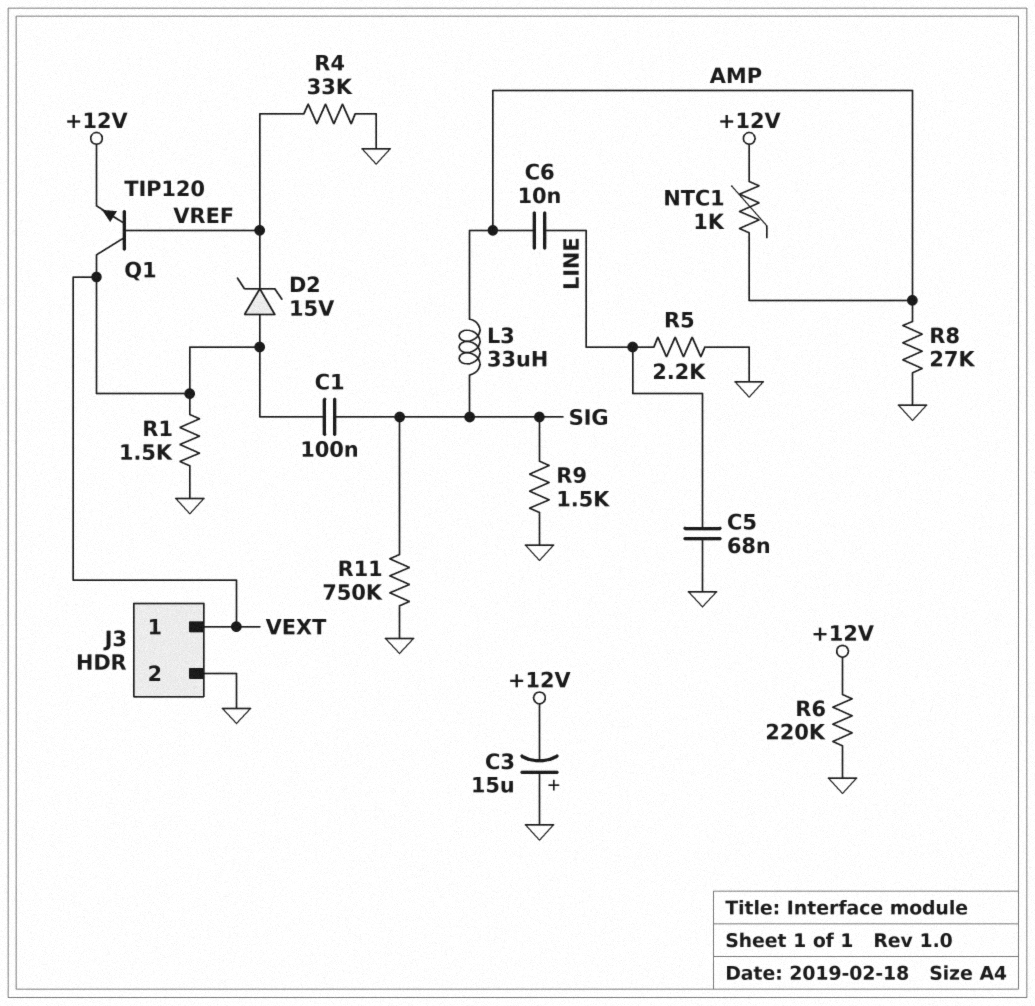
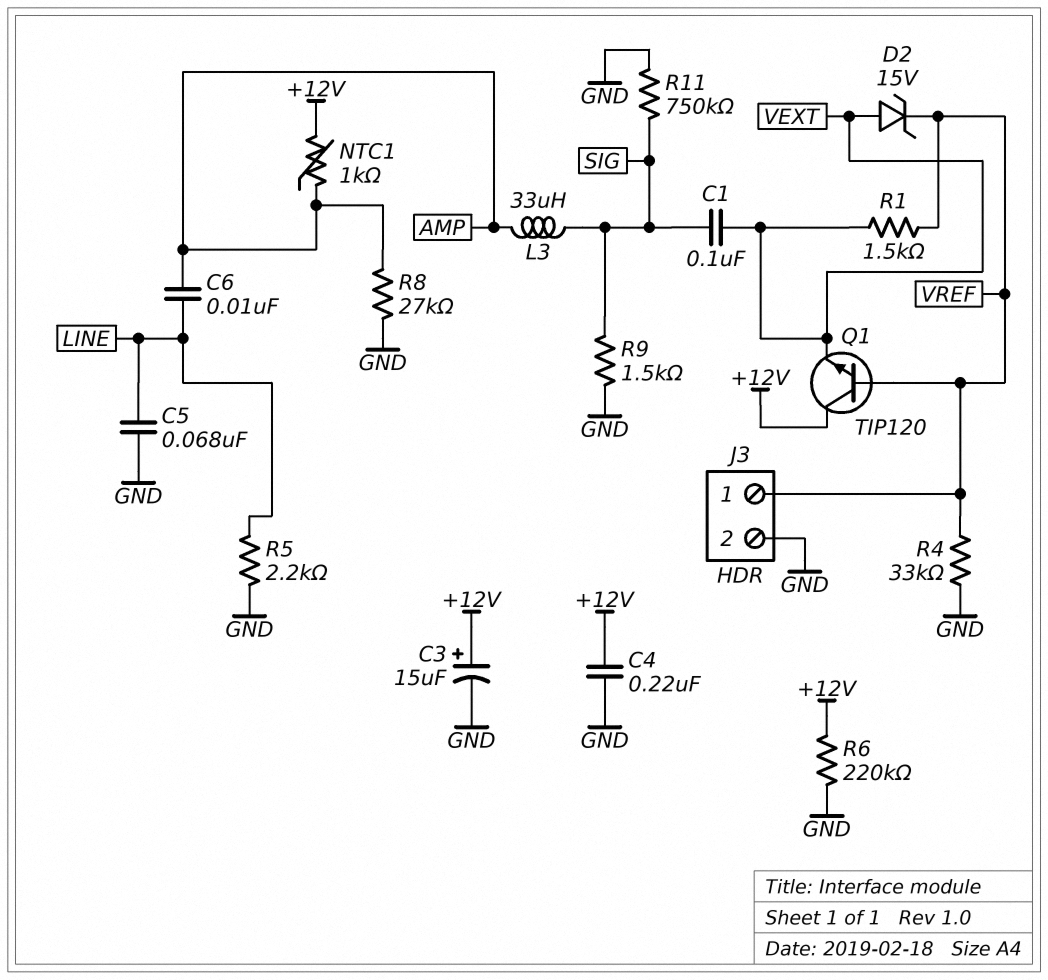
C3: 15uF (plus GND, minus +12V) -> 15uF (plus +12V, minus GND)
C4: none -> 220nF (+12V, GND)
J3 pin 1: VEXT -> VREF
Q1: NPN TIP120 (B VREF, C VEXT, E +12V) -> NPN TIP120 (B VREF, C +12V, E VEXT)
R1: 1.5k (GND, VEXT) -> 1.5k (VEXT, VREF)

